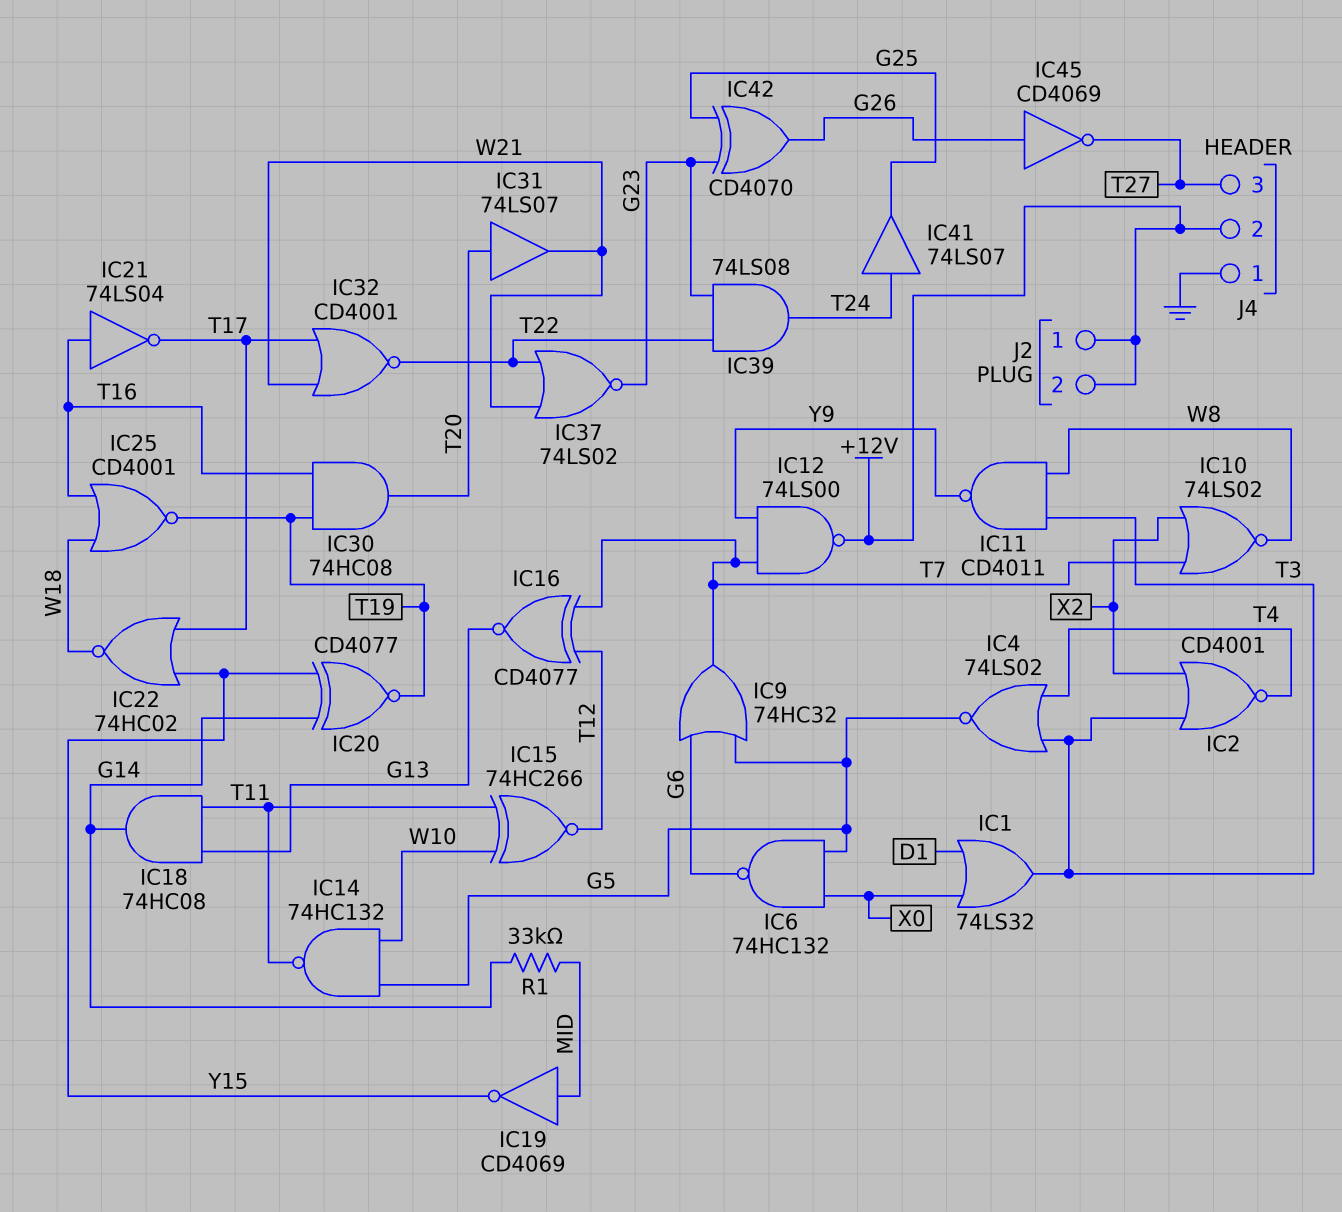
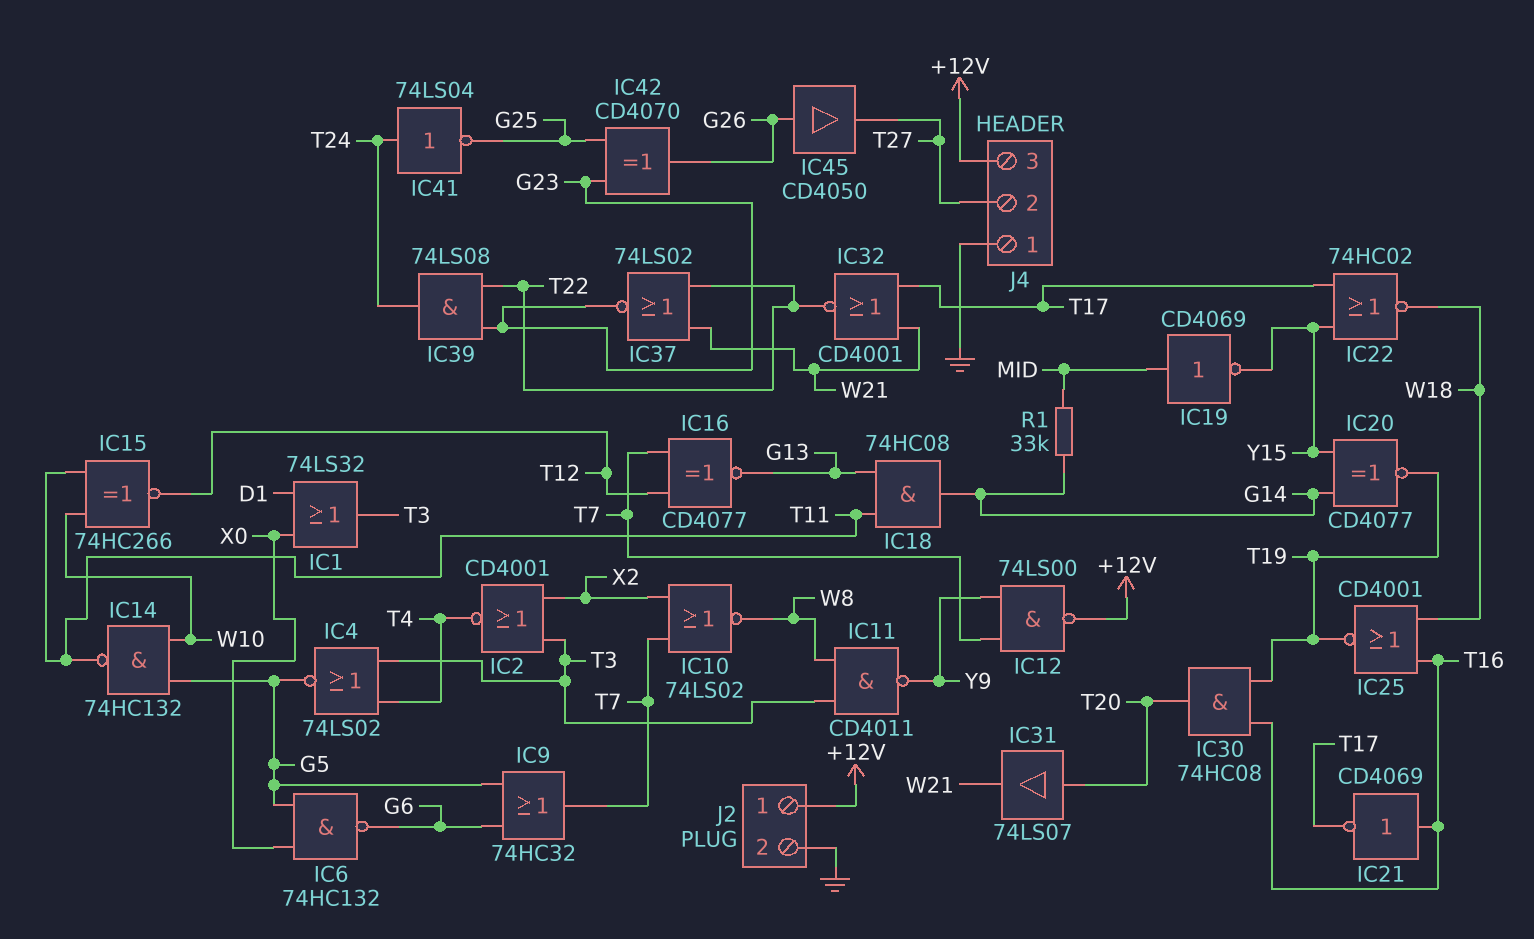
IC21: NOT 74LS04 (in T16, out T17) -> NOT CD4069 (in T16, out T17)
IC41: buffer 74LS07 (in T24, out G25) -> NOT 74LS04 (in T24, out G25)
IC45: NOT CD4069 (in G26, out T27) -> buffer CD4050 (in G26, out T27)
J2 pin 2: +12V -> GND
J4 pin 2: +12V -> T27
J4 pin 3: T27 -> +12V

